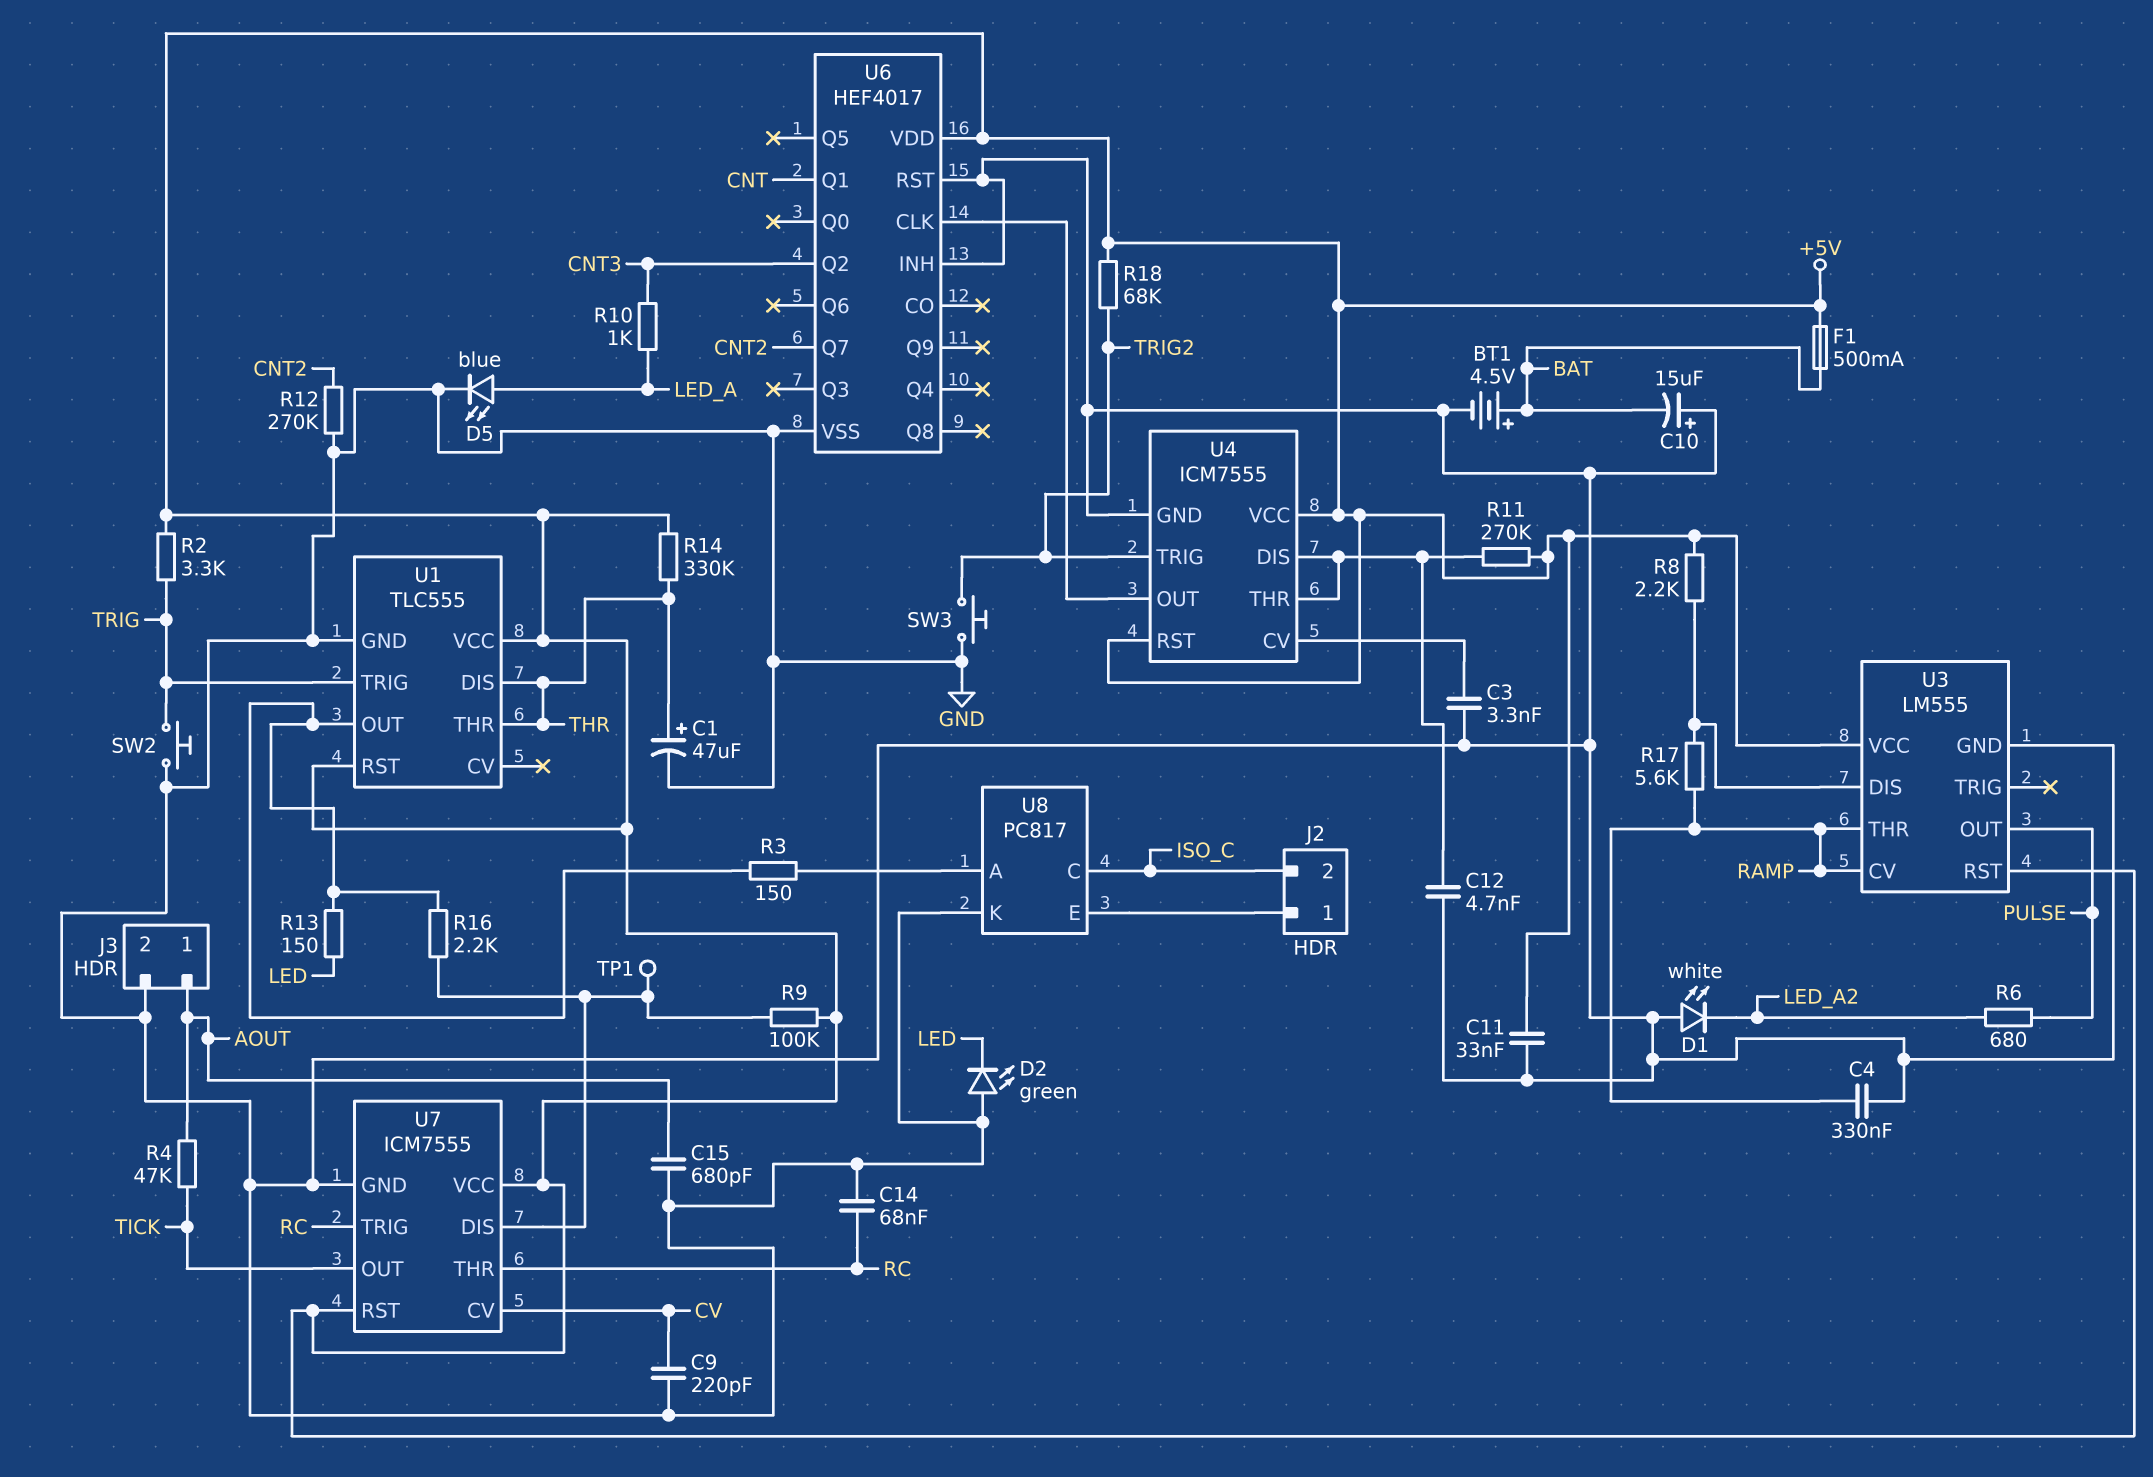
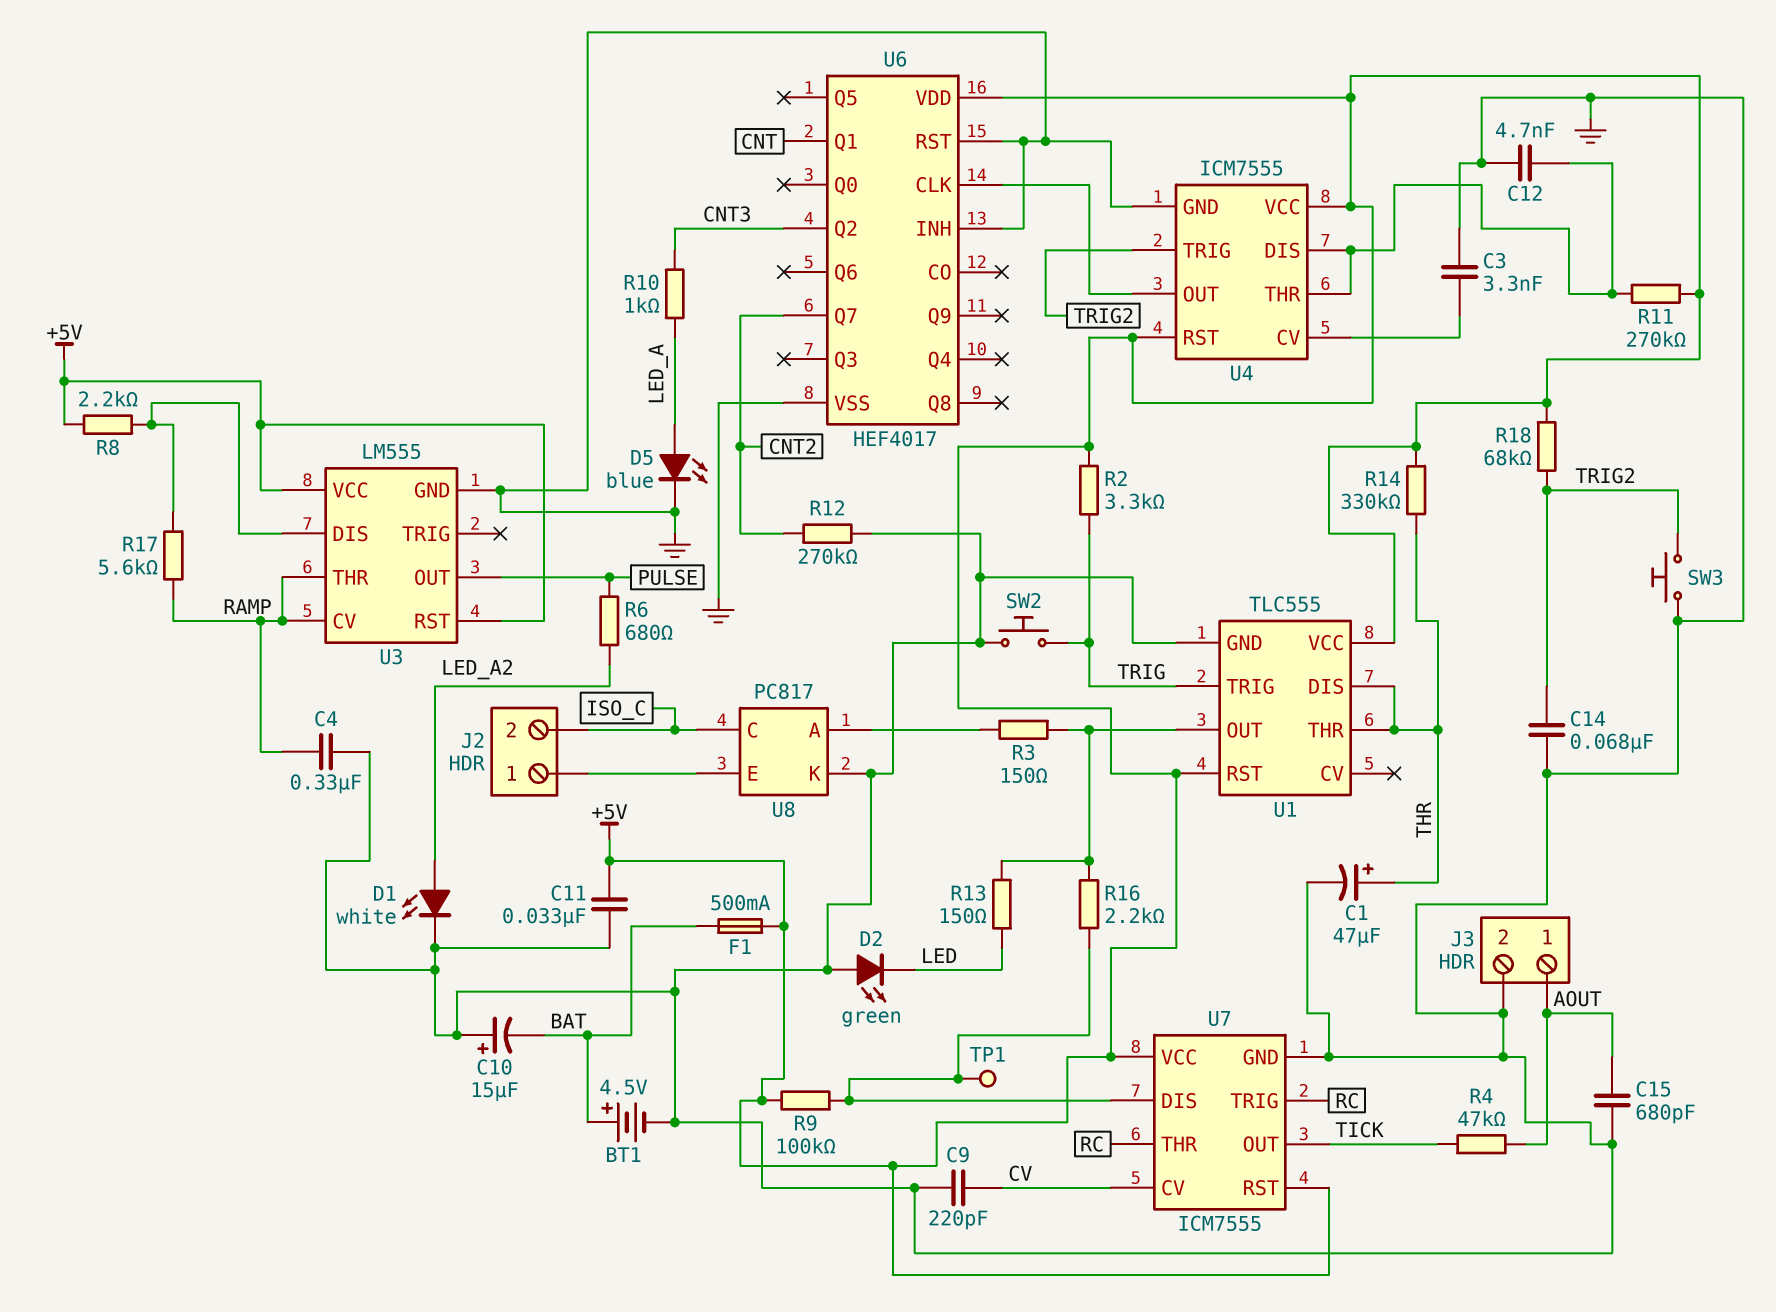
C14: 68nF (GND, RC) -> 68nF (GND, TRIG2)
D1: LED white (A GND, K LED_A2) -> LED white (A LED_A2, K GND)

